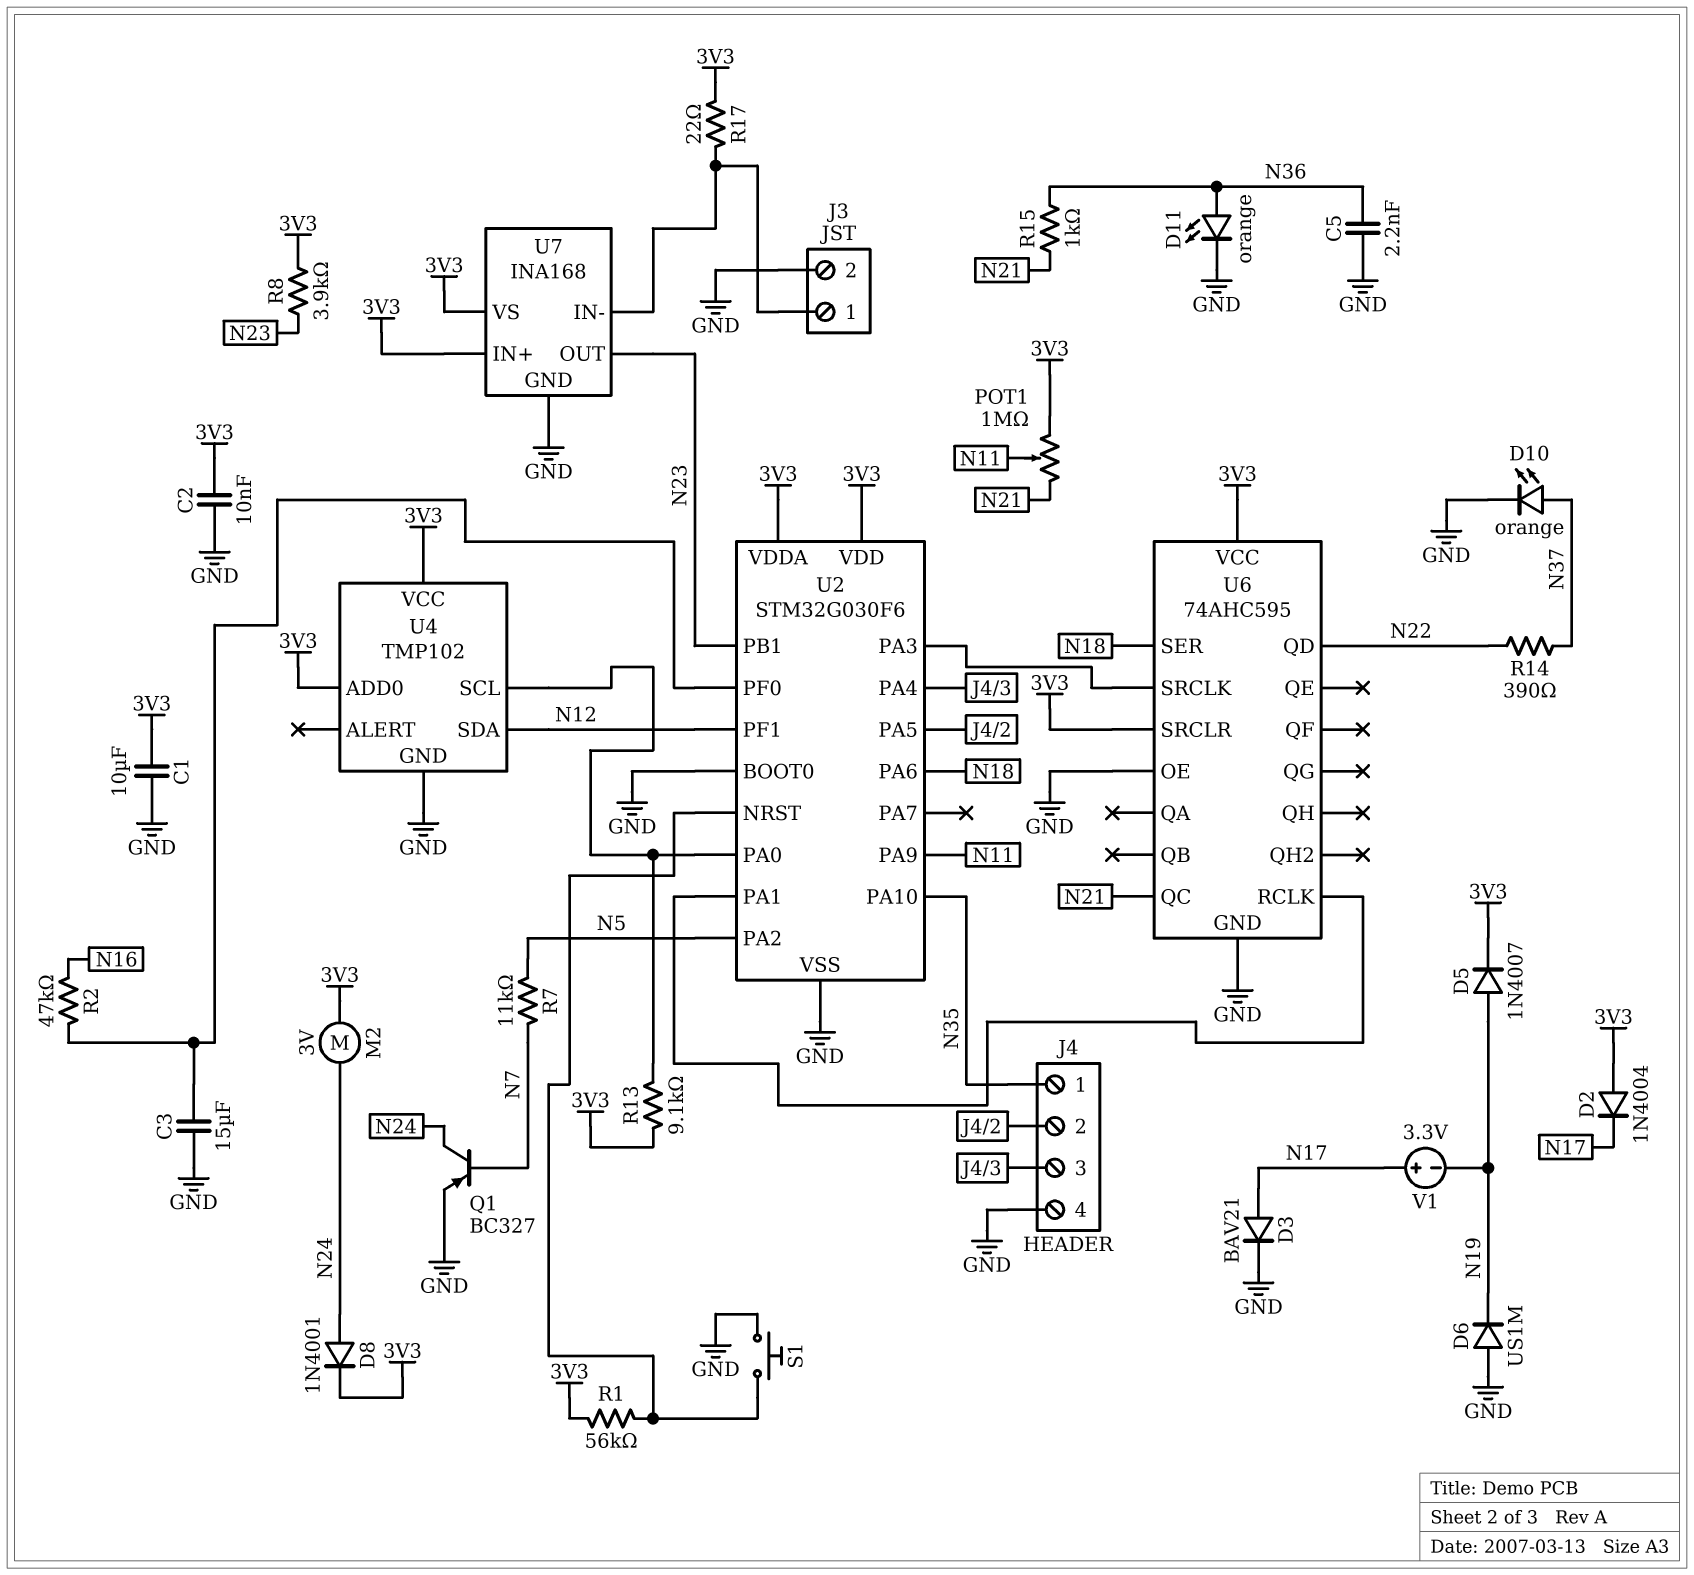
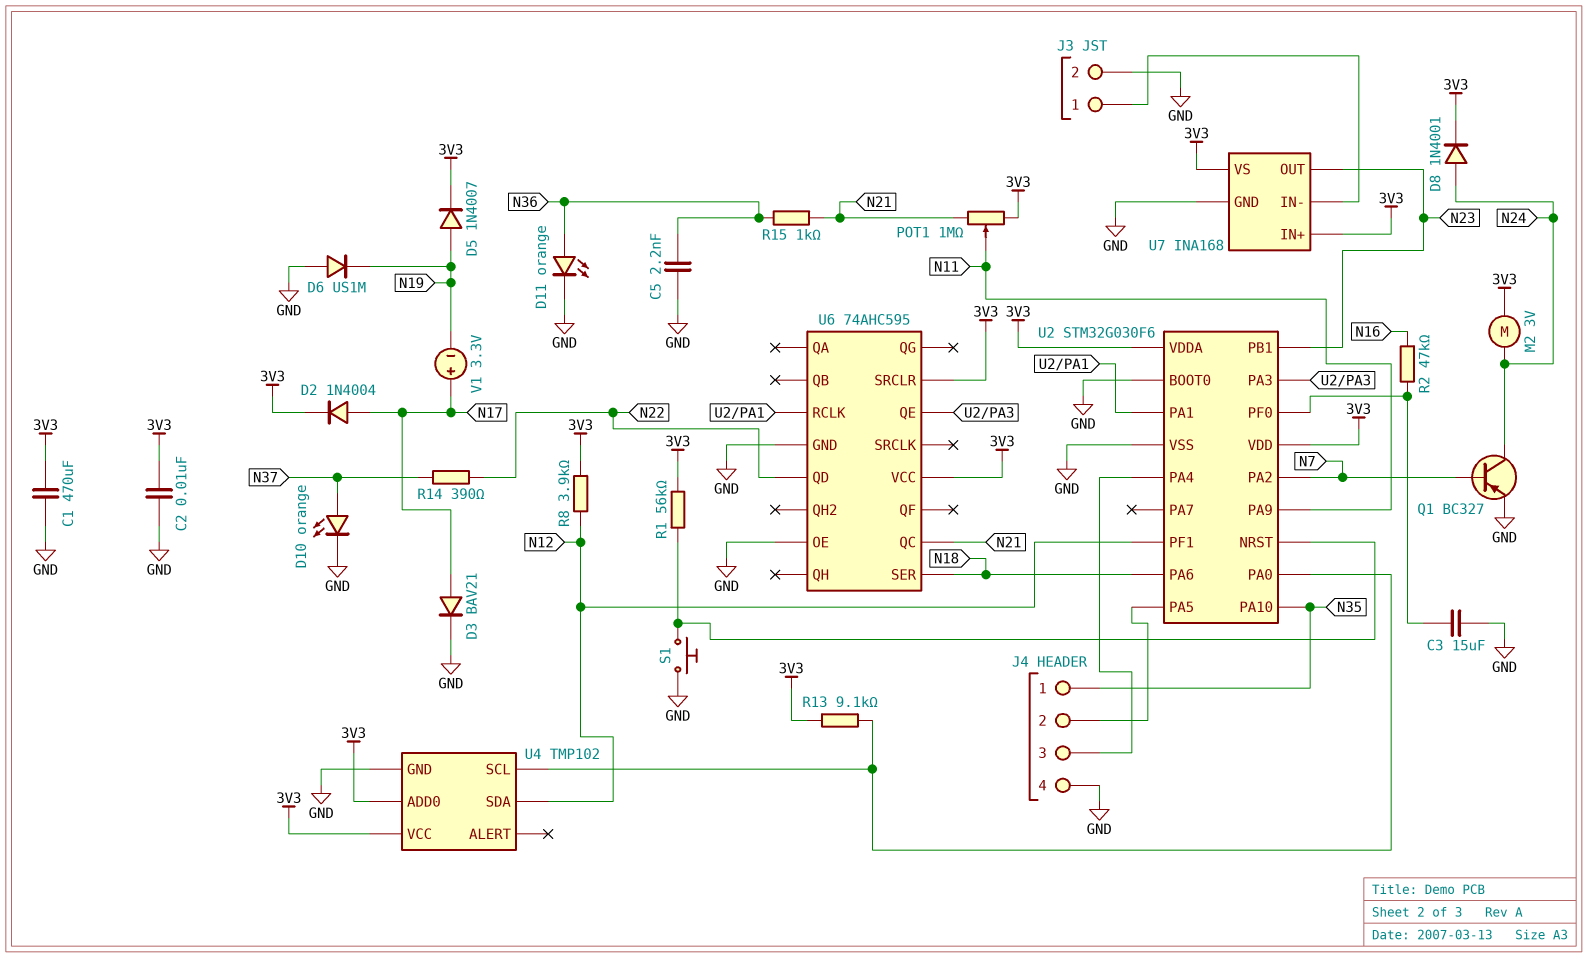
C1: 10uF (3V3, GND) -> 470uF (3V3, GND)
D2: diode 1N4004 (A 3V3, K N17) -> diode 1N4004 (A N17, K 3V3)
R7: 11k (N5, N7) -> none
R8: 3.9k (3V3, N23) -> 3.9k (3V3, N12)
R17: 22 (3V3, J3/1) -> none
U2 pin PA2: N5 -> N7
U6 pin QE: none -> U2/PA3
U6 pin SRCLK: U2/PA3 -> none

